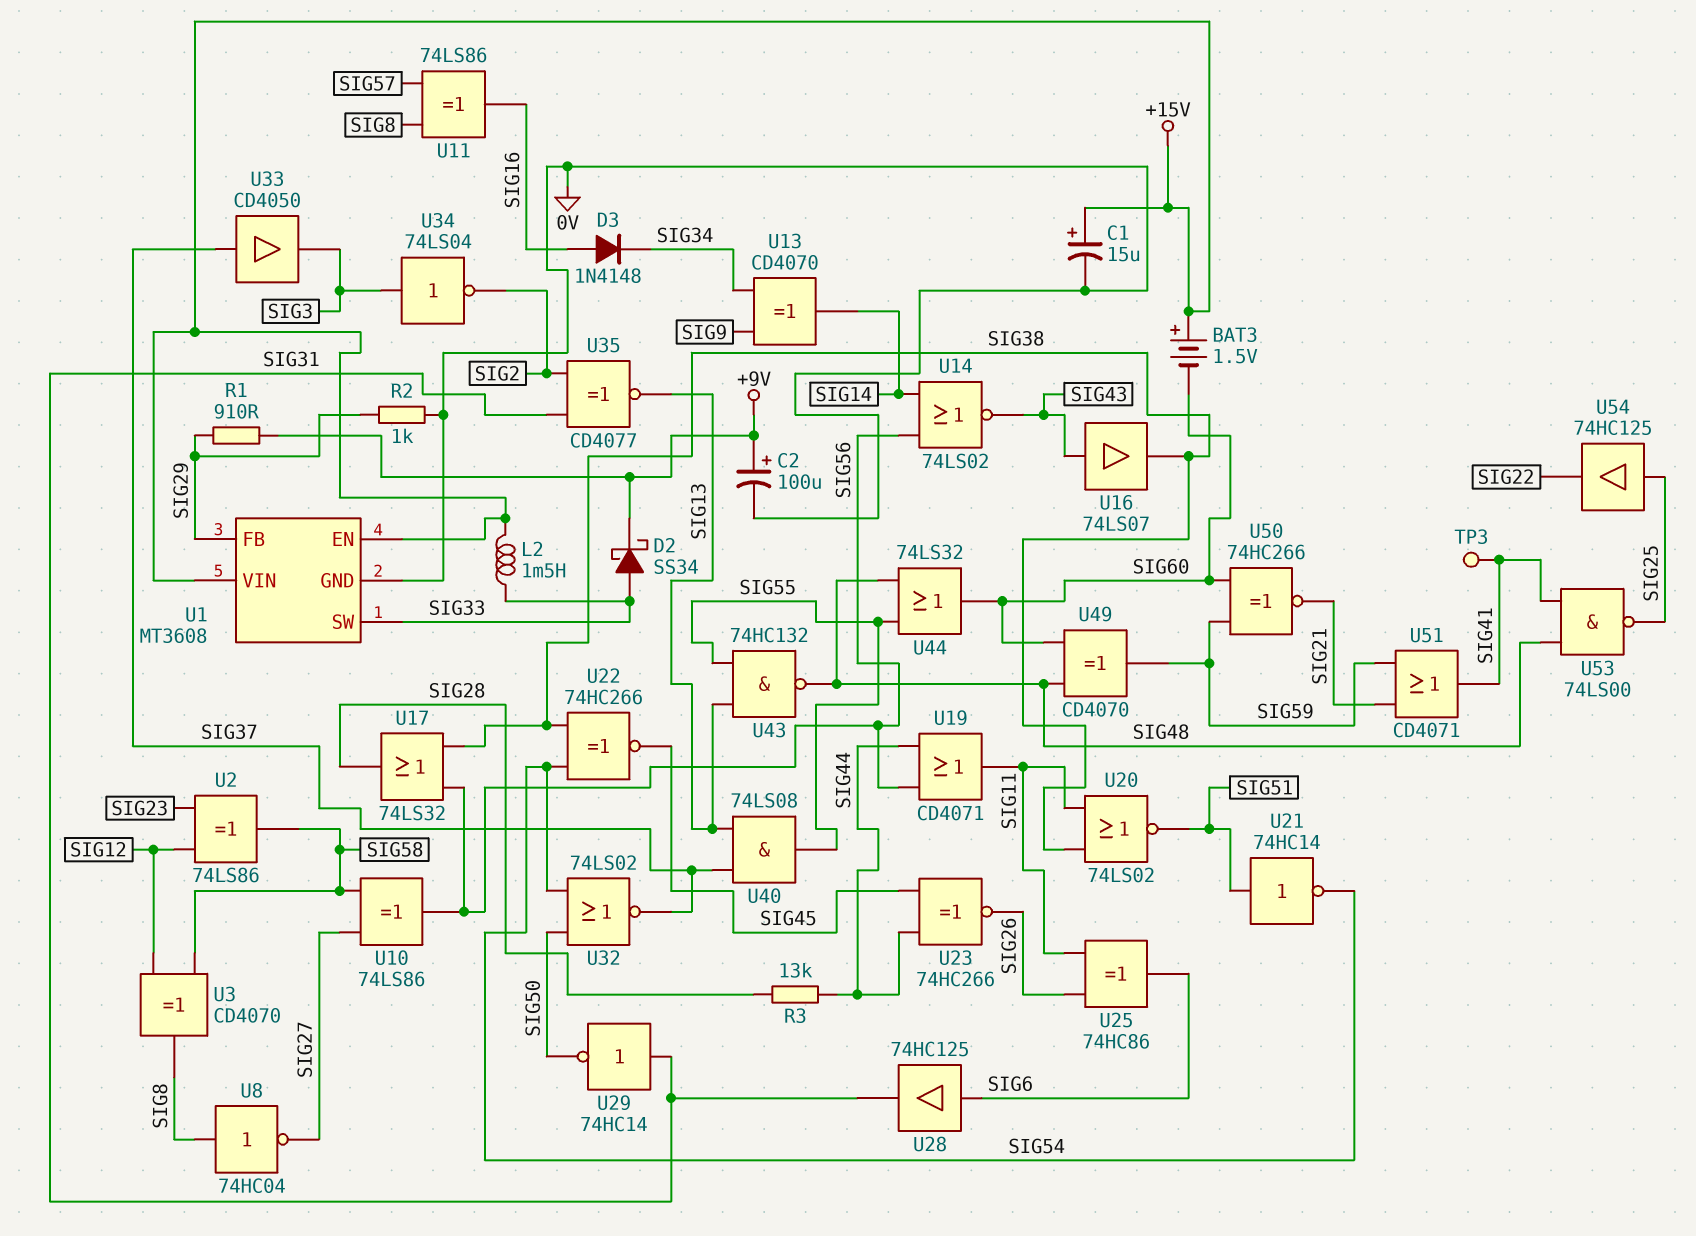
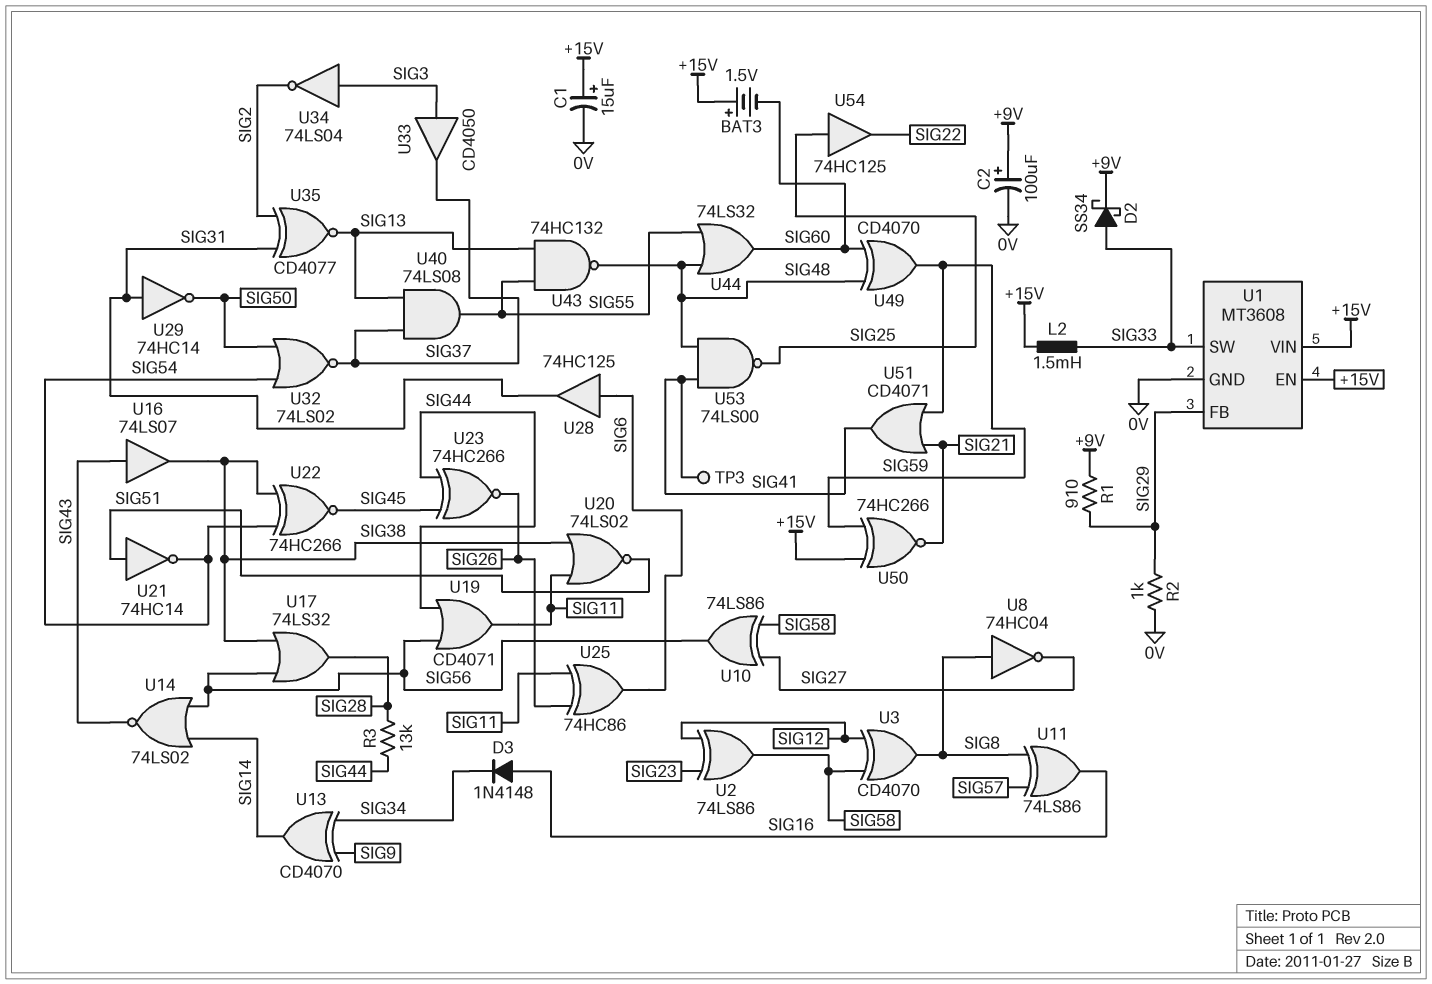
U33: buffer CD4050 (in SIG37, out SIG3) -> buffer CD4050 (in SIG3, out SIG37)
U50: XNOR 74HC266 (in SIG59, in SIG60, out SIG21) -> XNOR 74HC266 (in +15V, in SIG59, out SIG21)

